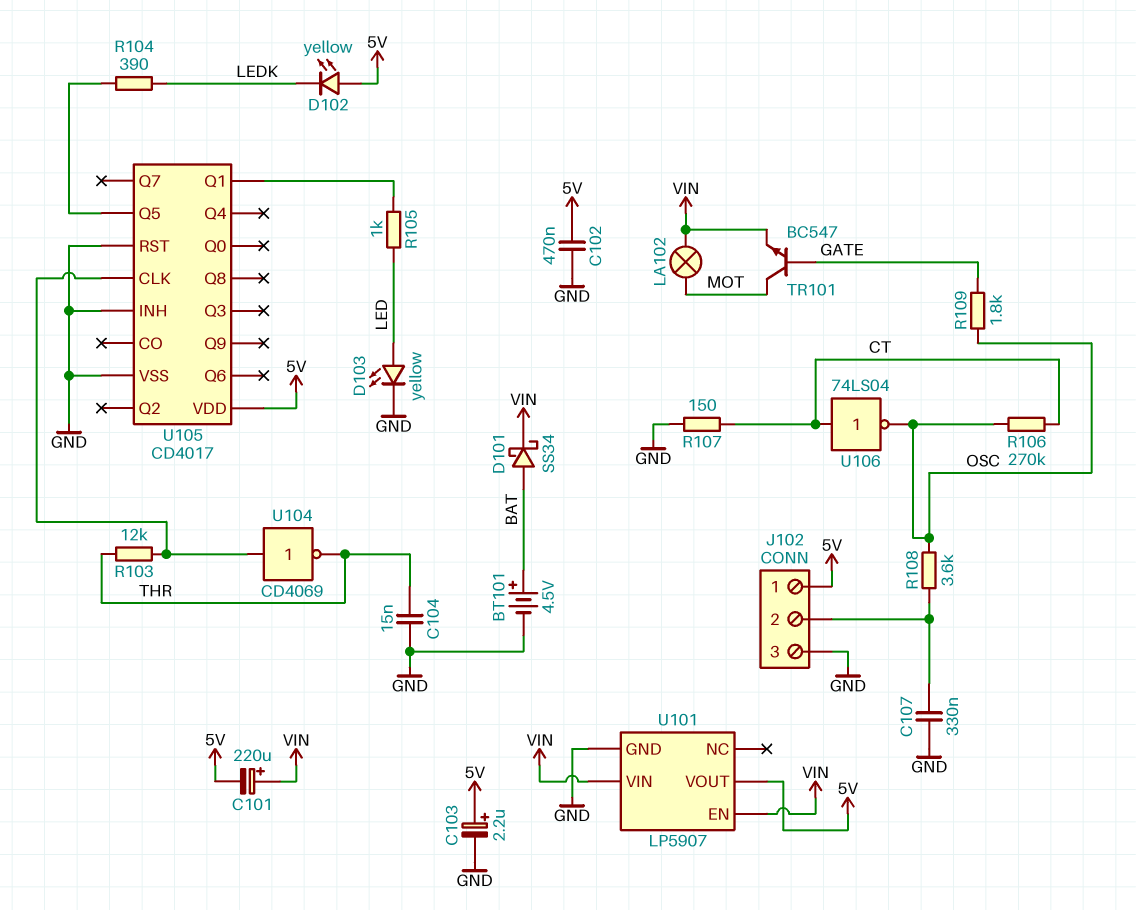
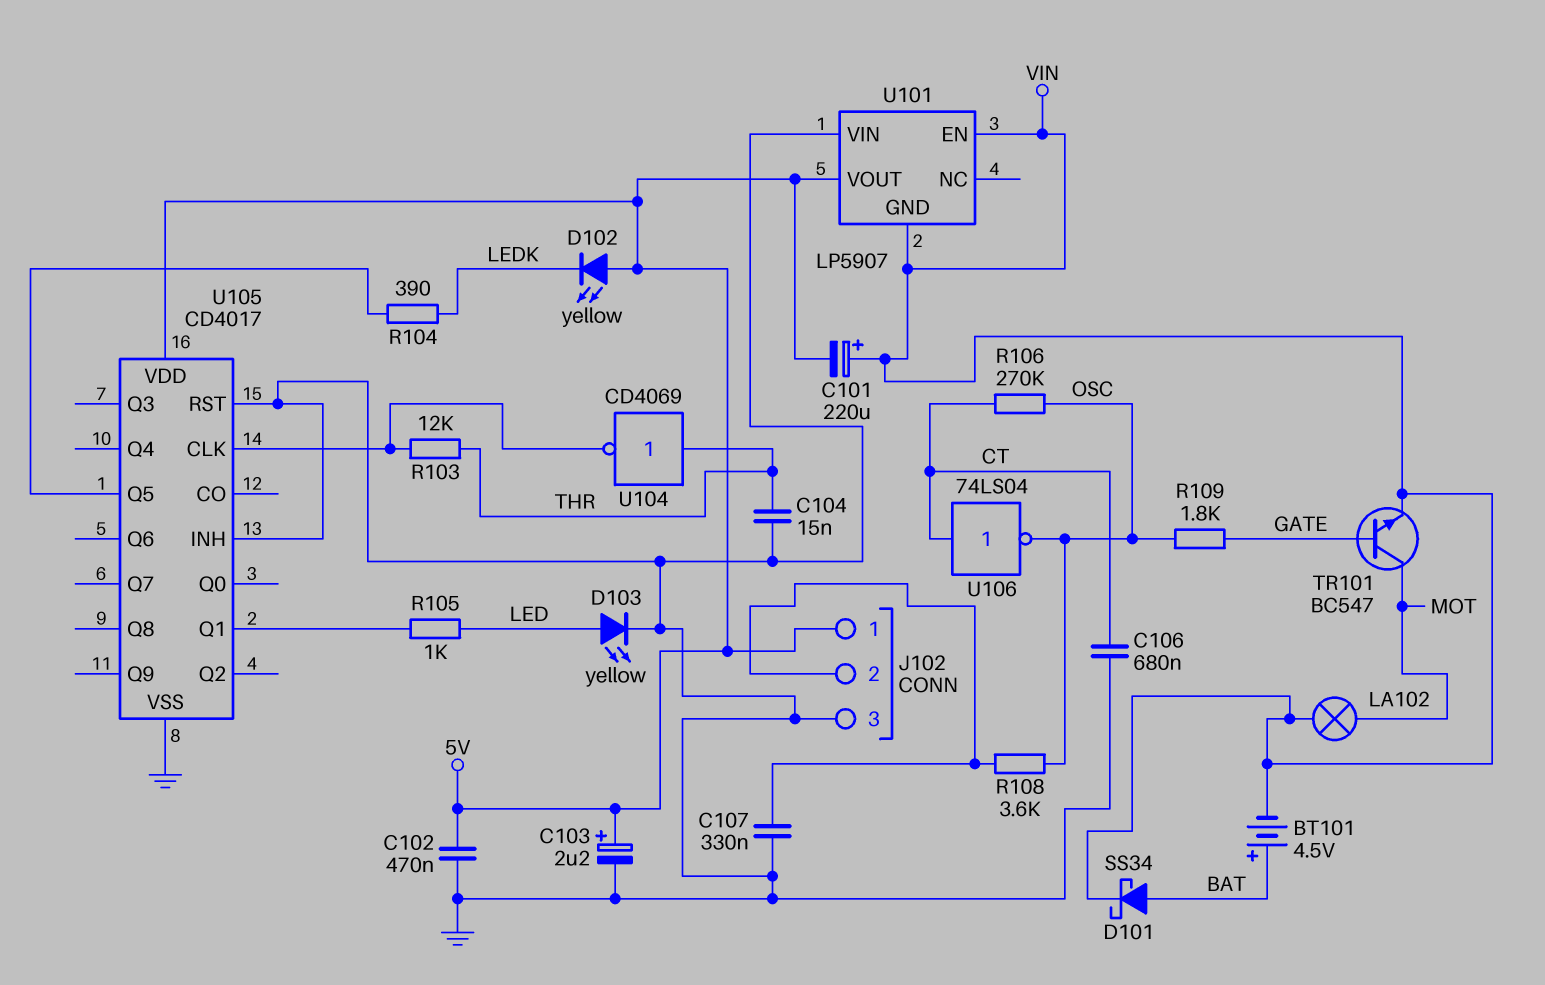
BT101: 4.5V (plus BAT, minus GND) -> 4.5V (plus BAT, minus VIN)
C106: none -> 680nF (CT, GND)
R107: 150 (CT, GND) -> none
U101 pin GND: GND -> VIN
U101 pin VIN: VIN -> GND
U104: NOT CD4069 (in U105/CLK, out THR) -> NOT CD4069 (in THR, out U105/CLK)

